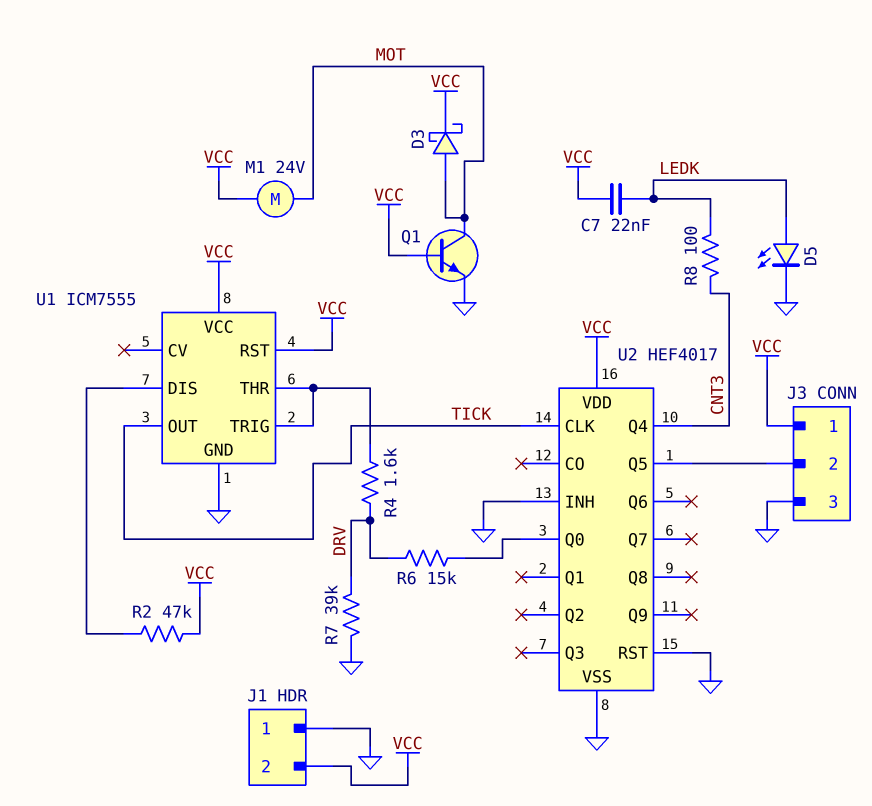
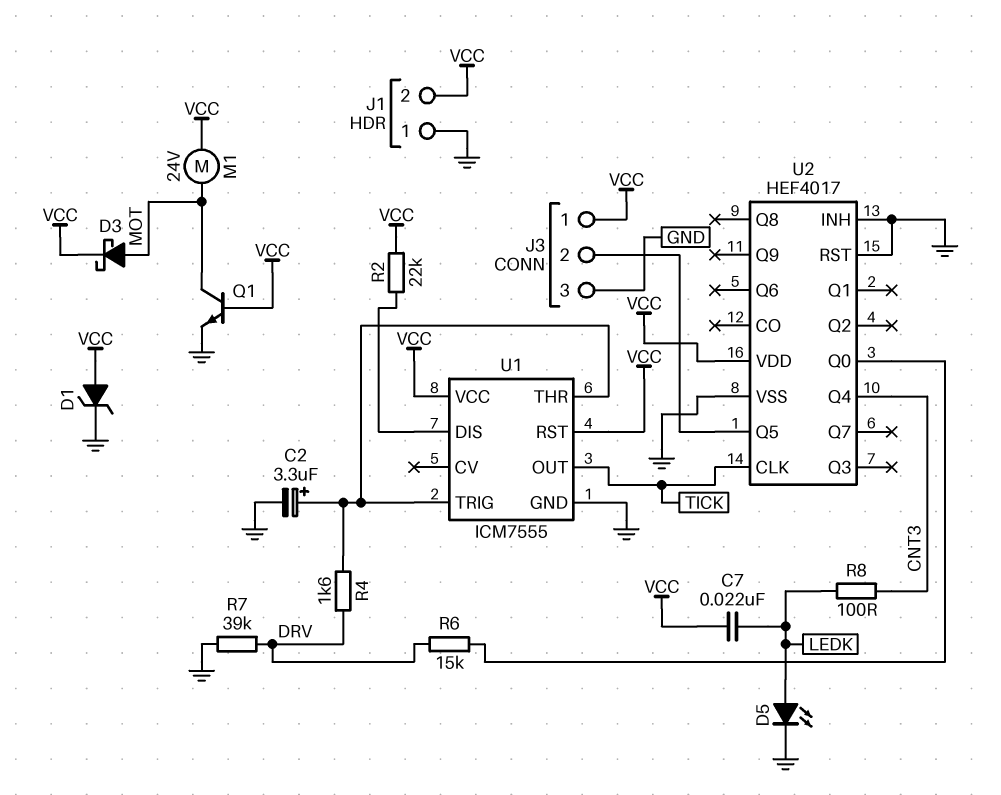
C2: none -> 3.3uF (plus U1/THR, minus GND)
D1: none -> zener (A VCC, K GND)
R2: 47k (U1/DIS, VCC) -> 22k (U1/DIS, VCC)

